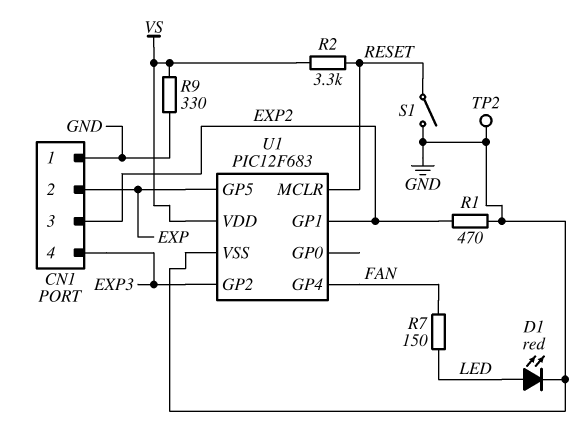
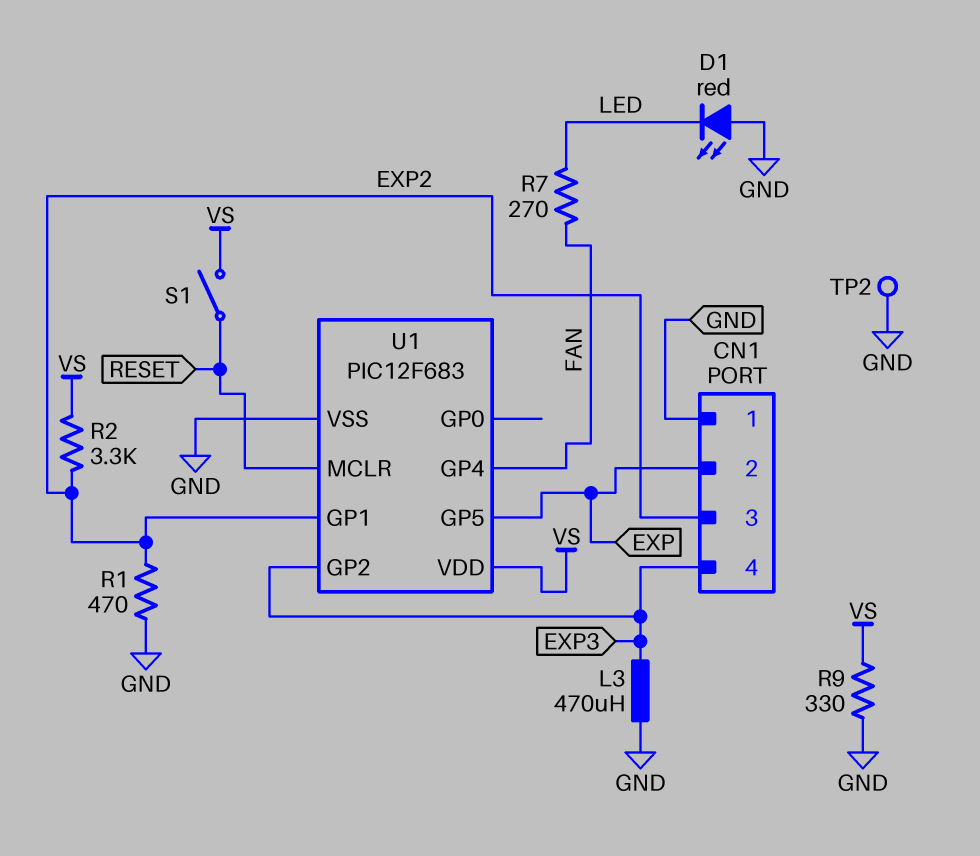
D1: LED red (A LED, K GND) -> LED red (A GND, K LED)
L3: none -> 470uH (EXP3, GND)
R2: 3.3k (RESET, VS) -> 3.3k (EXP2, VS)
R7: 150 (FAN, LED) -> 270 (FAN, LED)
S1: switch (GND, RESET) -> switch (RESET, VS)

